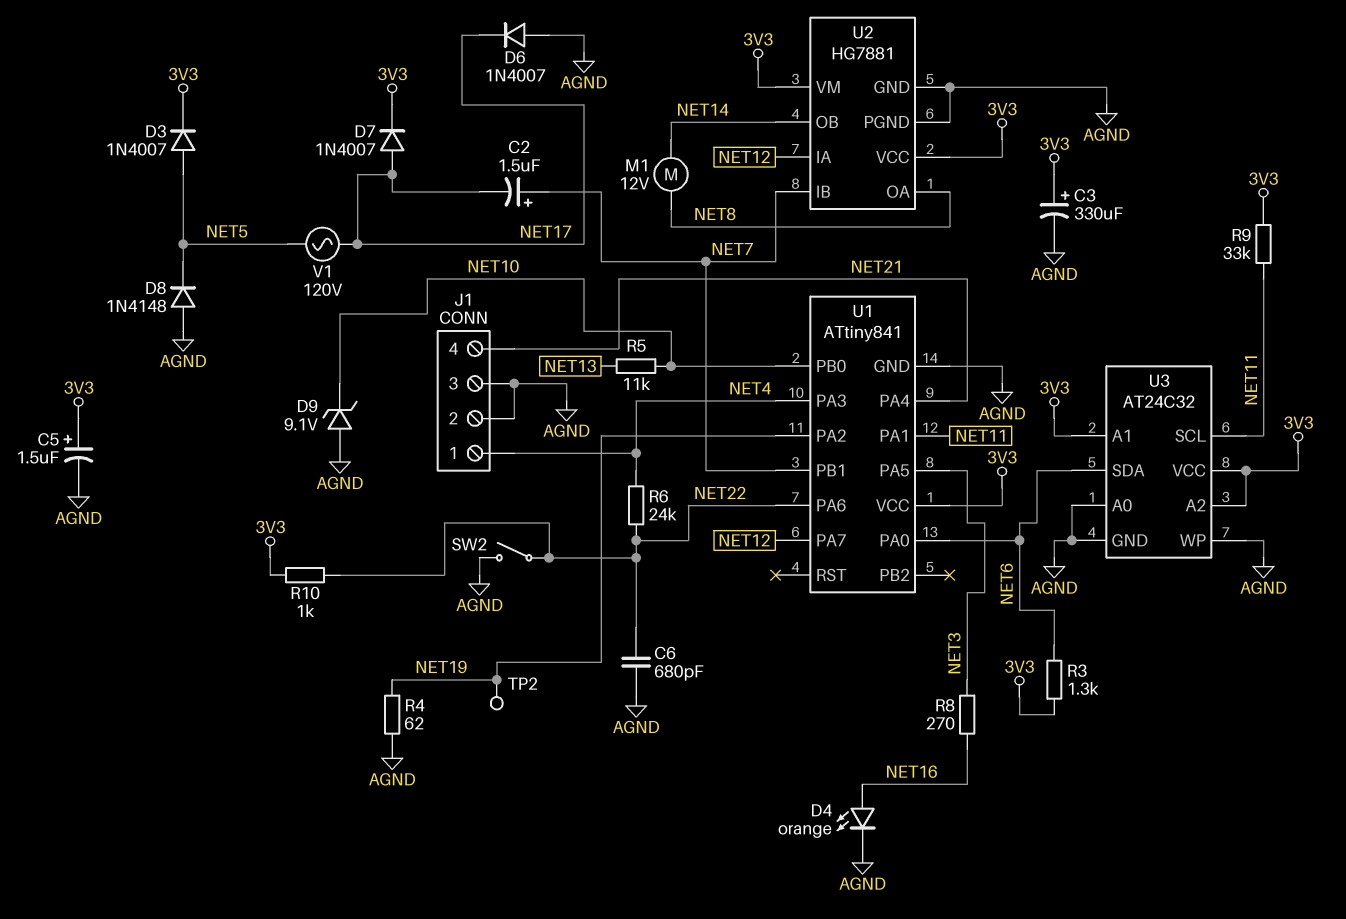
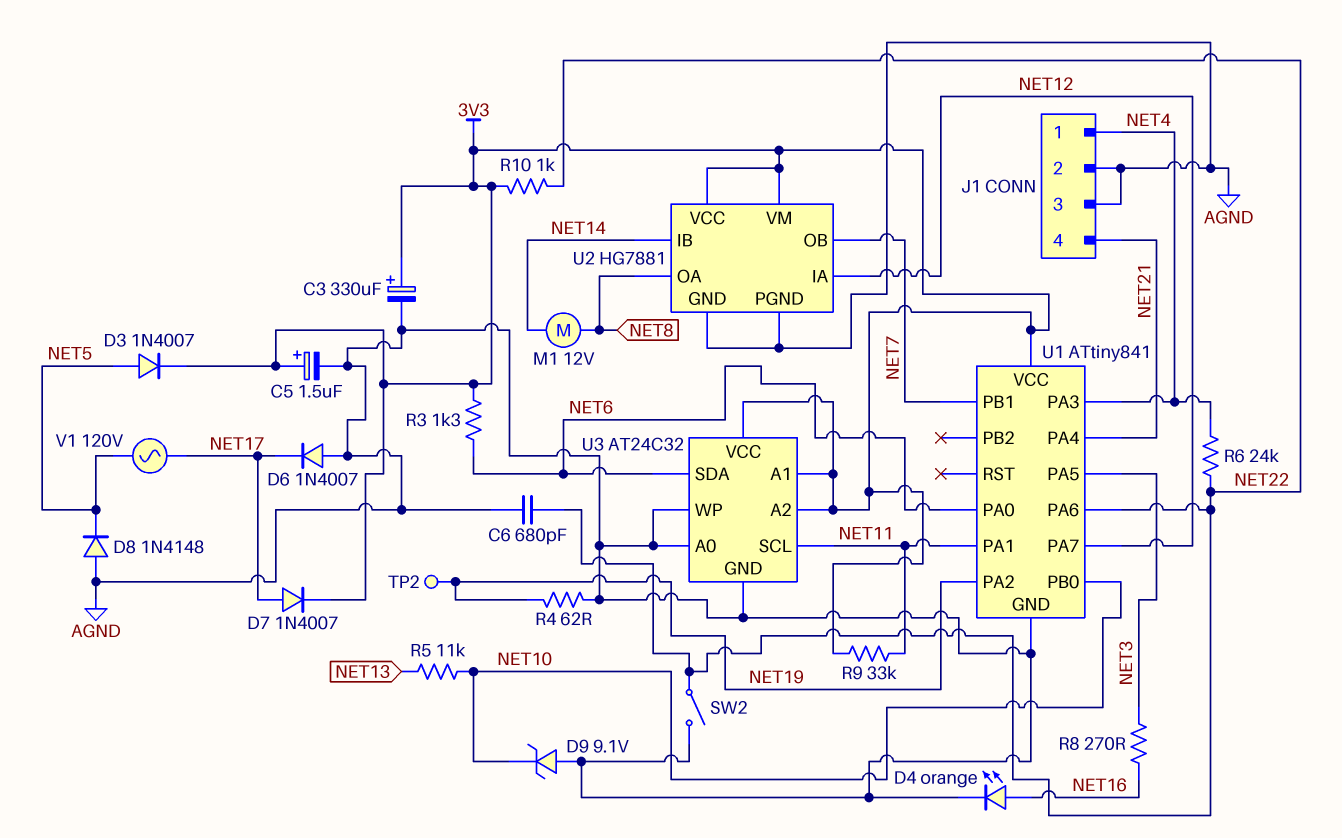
C2: 1.5uF (plus NET7, minus NET17) -> none
U2 pin IB: NET7 -> NET14
U2 pin OB: NET14 -> NET7

